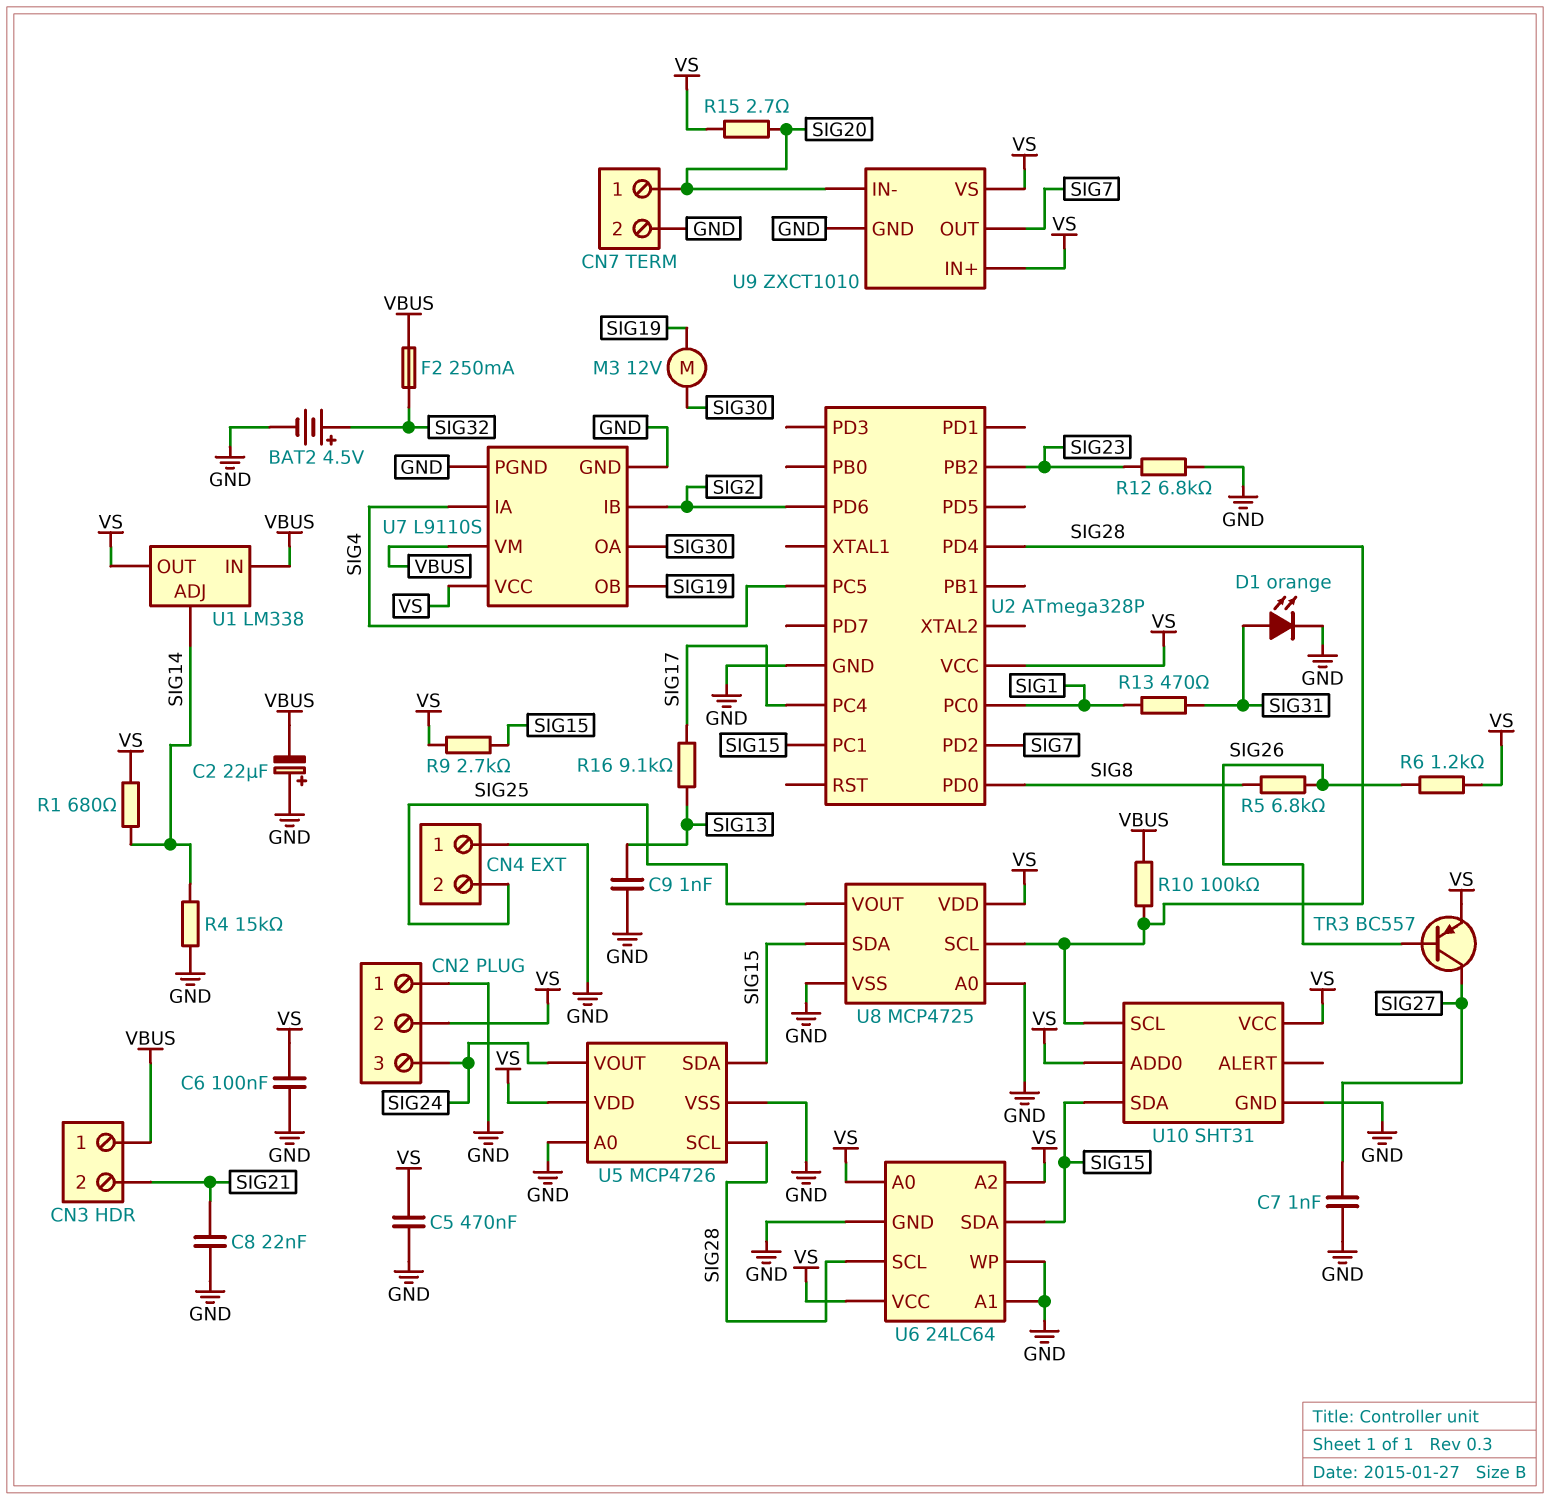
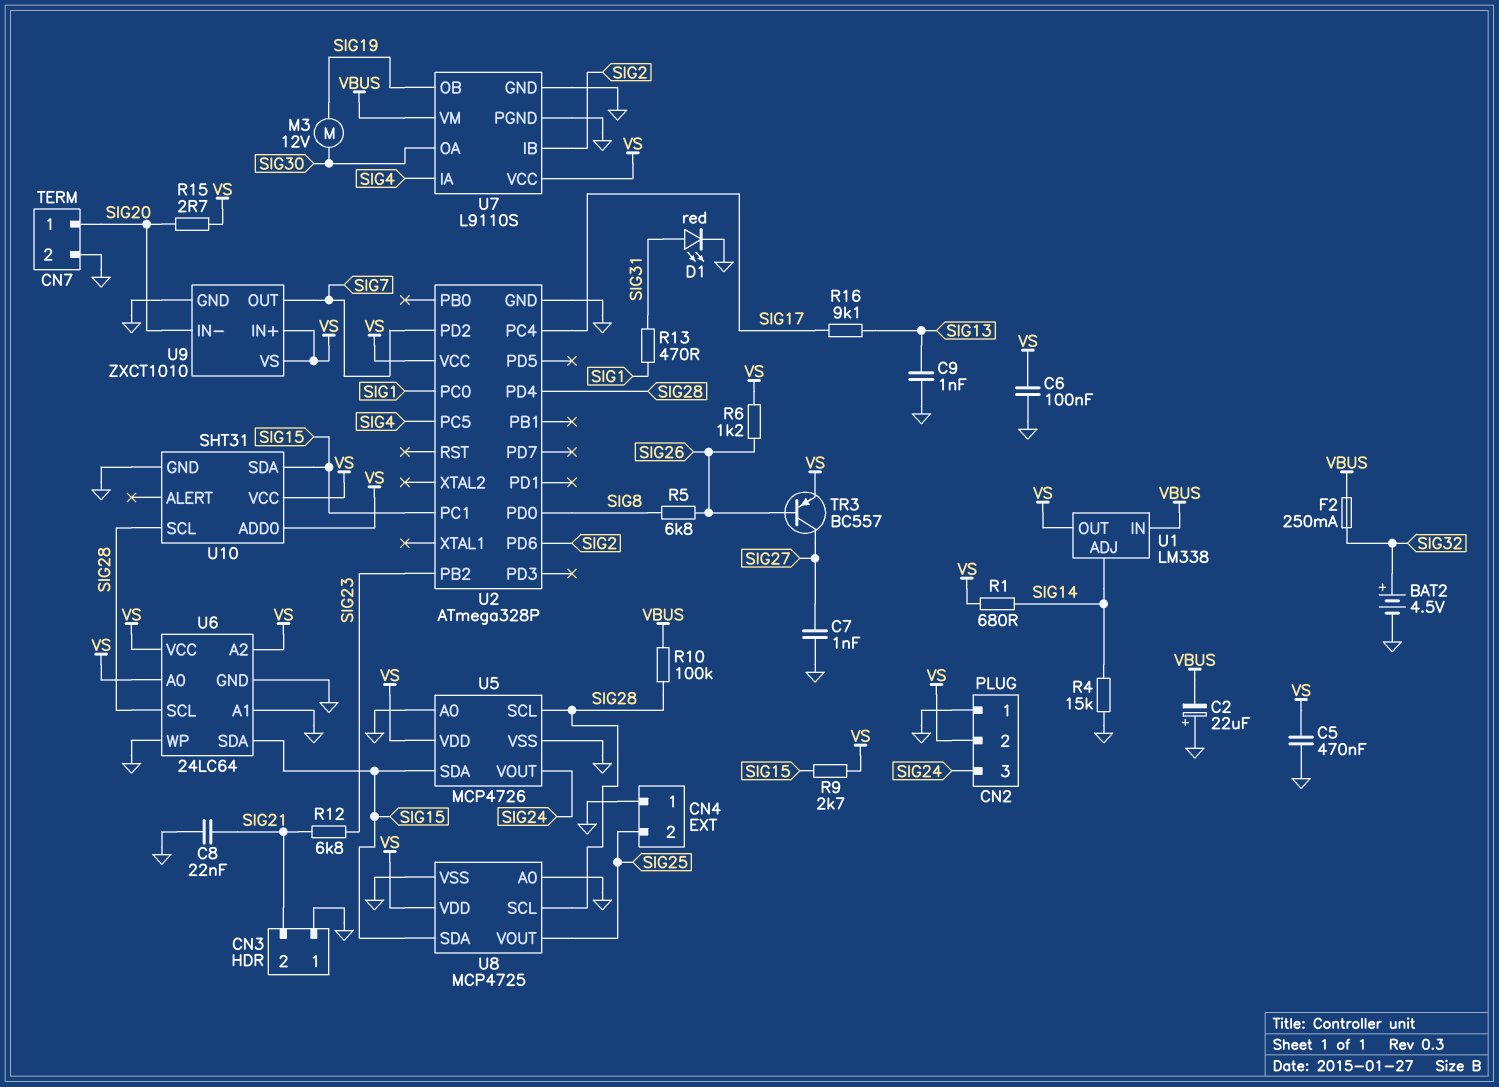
CN3 pin 1: VBUS -> GND
D1: LED orange (A SIG31, K GND) -> LED red (A SIG31, K GND)
R12: 6.8k (GND, SIG23) -> 6.8k (SIG21, SIG23)

